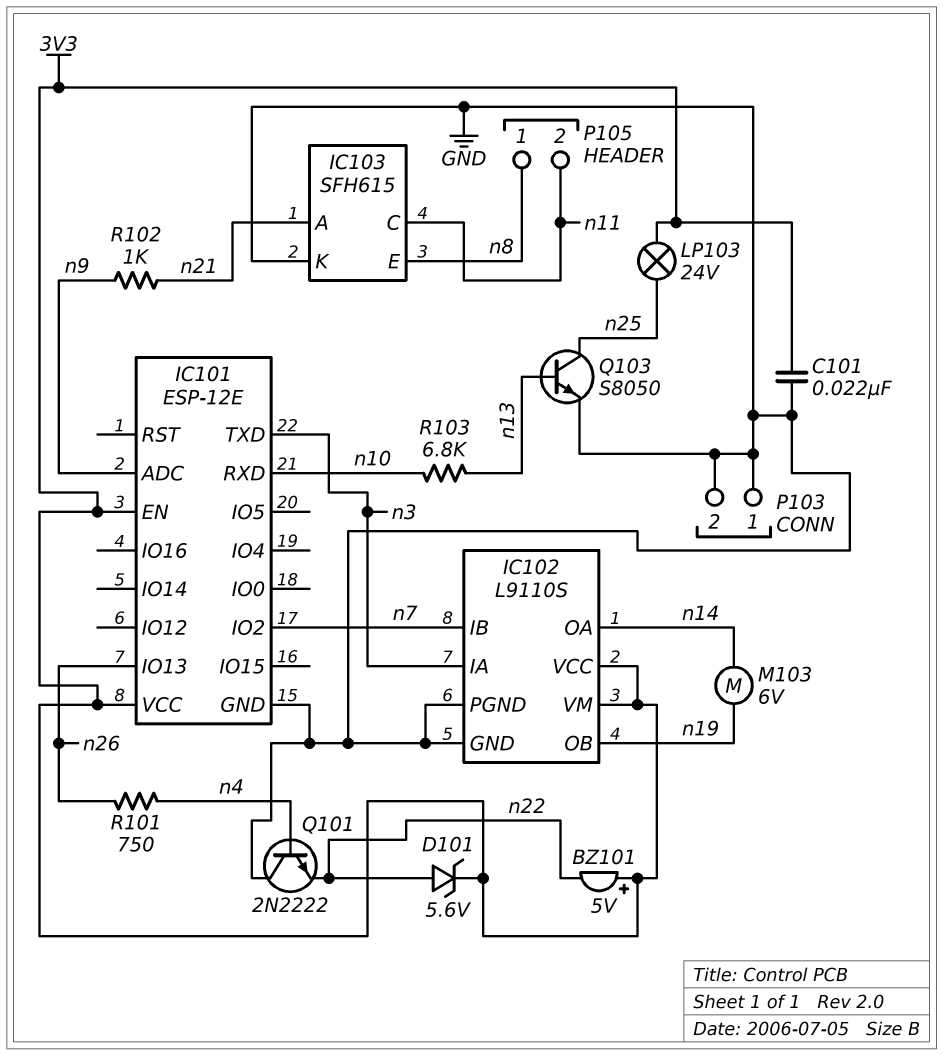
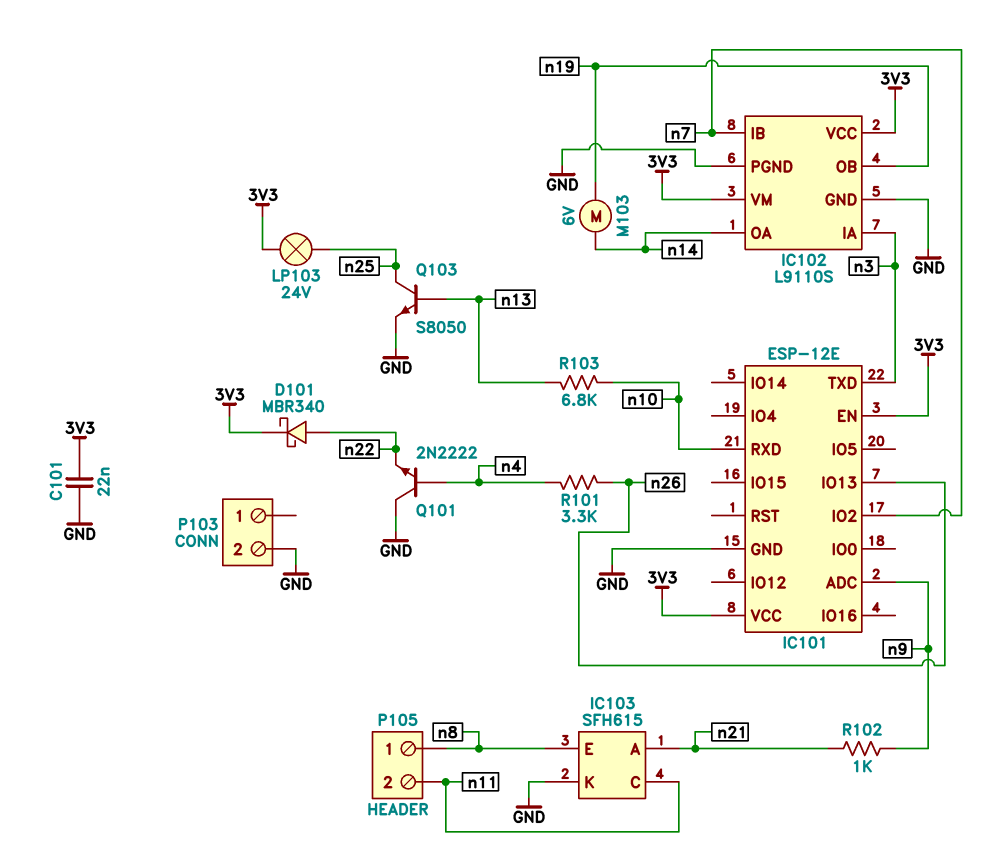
BZ101: buzzer 5V (plus 3V3, minus n22) -> none
D101: zener 5.6V (A n22, K 3V3) -> schottky MBR340 (A n22, K 3V3)
P103 pin 1: GND -> none
R101: 750 (n4, n26) -> 3.3k (n4, n26)

